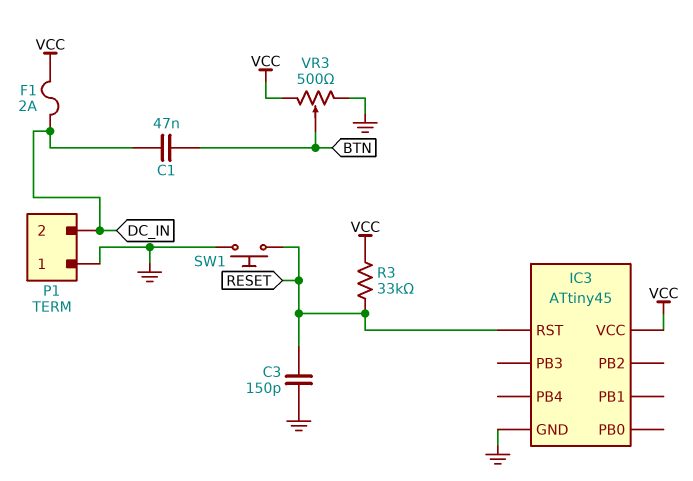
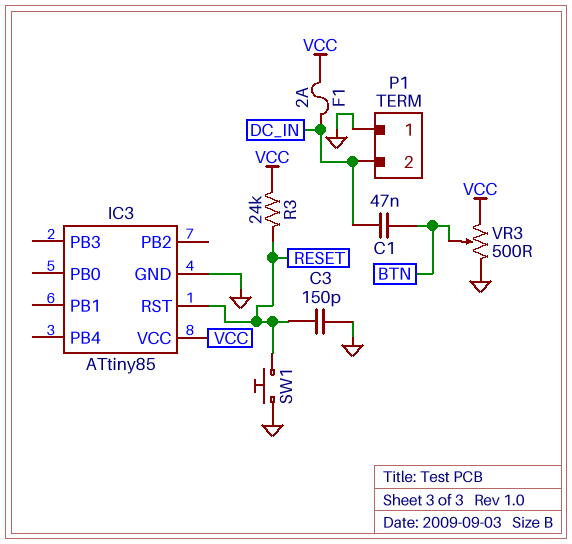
IC3: ATtiny45 -> ATtiny85
R3: 33k (RESET, VCC) -> 24k (RESET, VCC)

